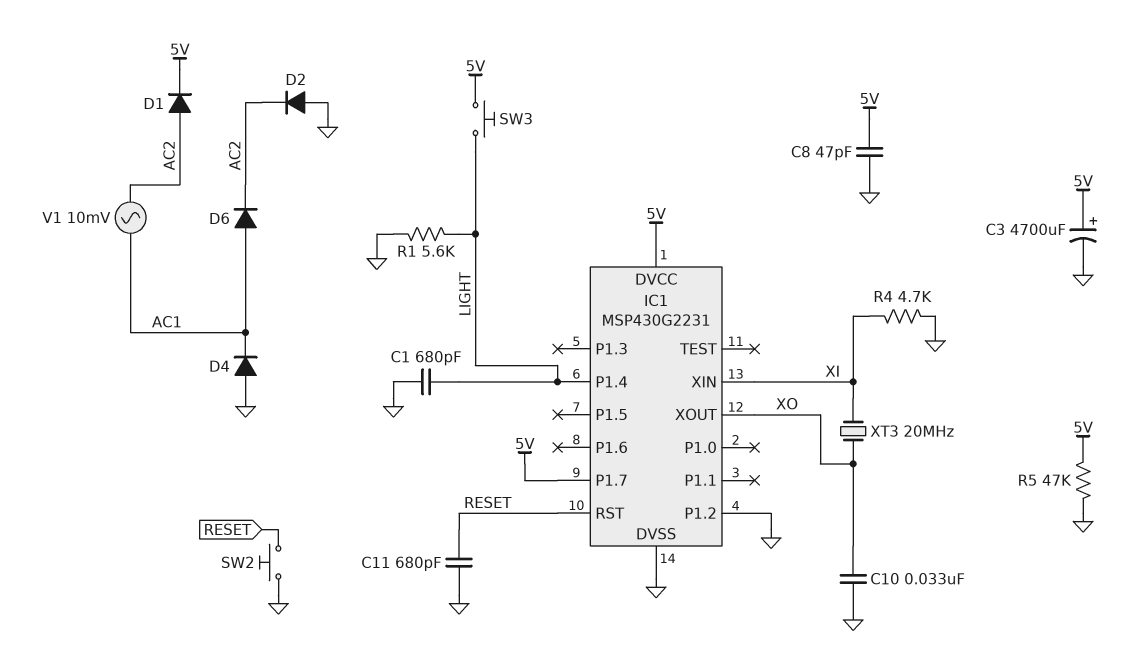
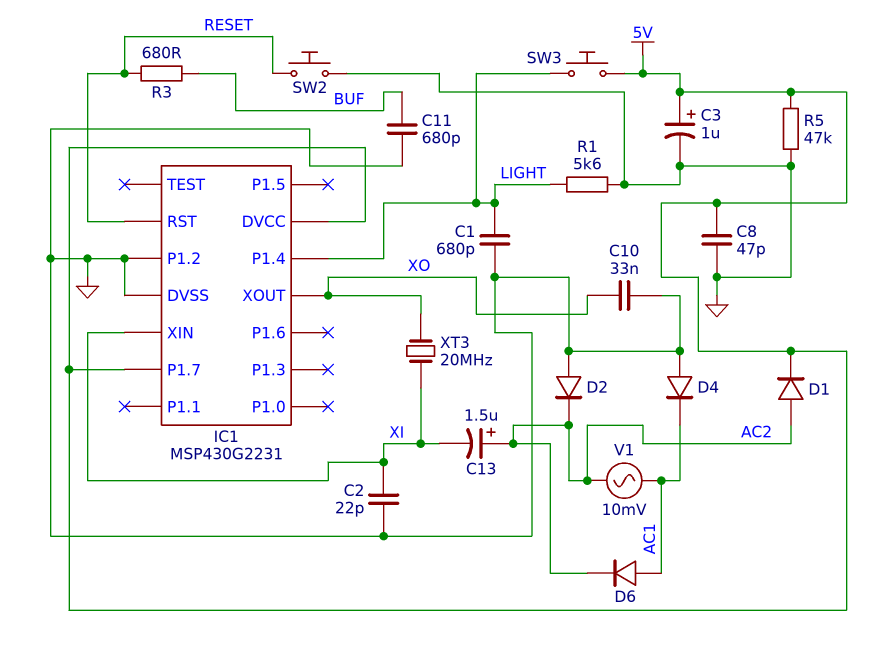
C2: none -> 22pF (GND, XI)
C3: 4700uF (plus 5V, minus GND) -> 1uF (plus 5V, minus GND)
C11: 680pF (GND, RESET) -> 680pF (BUF, GND)
C13: none -> 1.5uF (plus AC2, minus XI)
R3: none -> 680 (BUF, RESET)
R4: 4.7k (GND, XI) -> none

